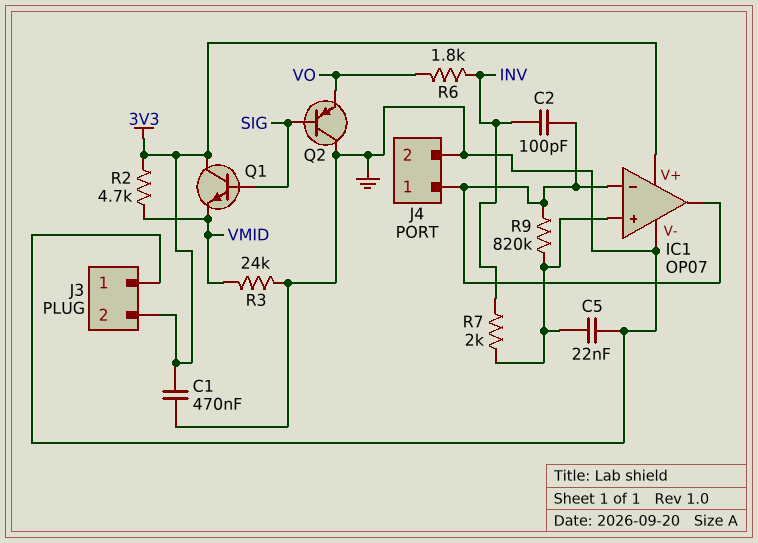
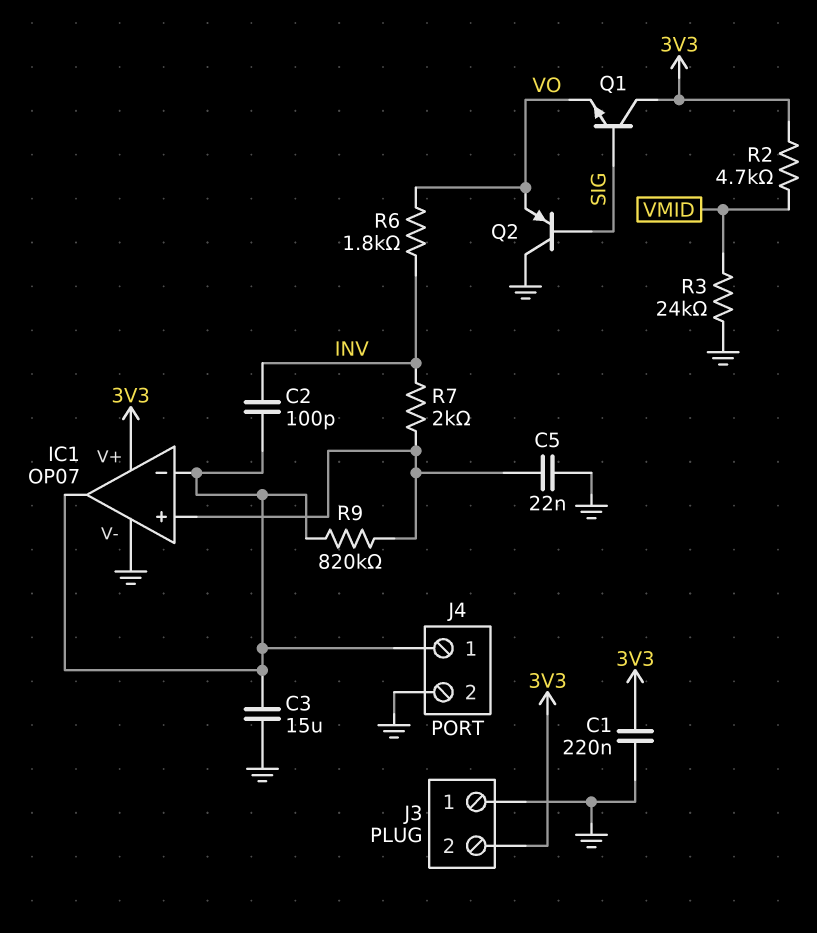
C1: 470nF (3V3, GND) -> 220nF (3V3, GND)
C3: none -> 15uF (GND, IC1/in-)
Q1: NPN (B SIG, C 3V3, E VMID) -> NPN (B SIG, C 3V3, E VO)

